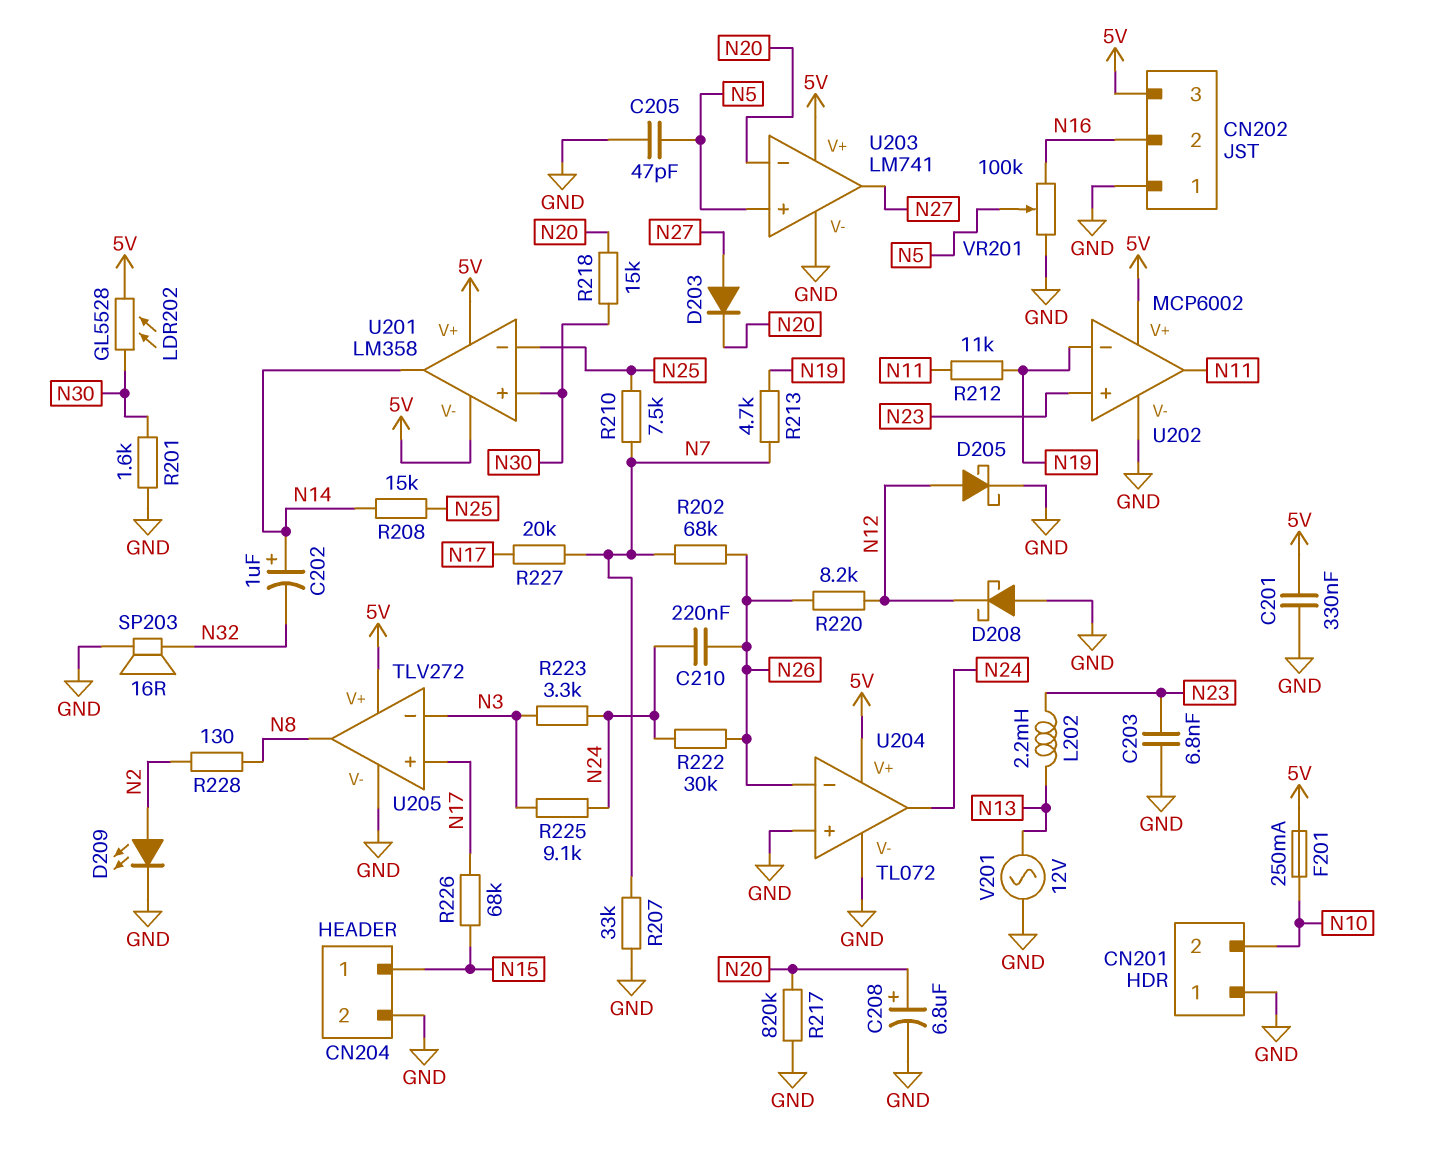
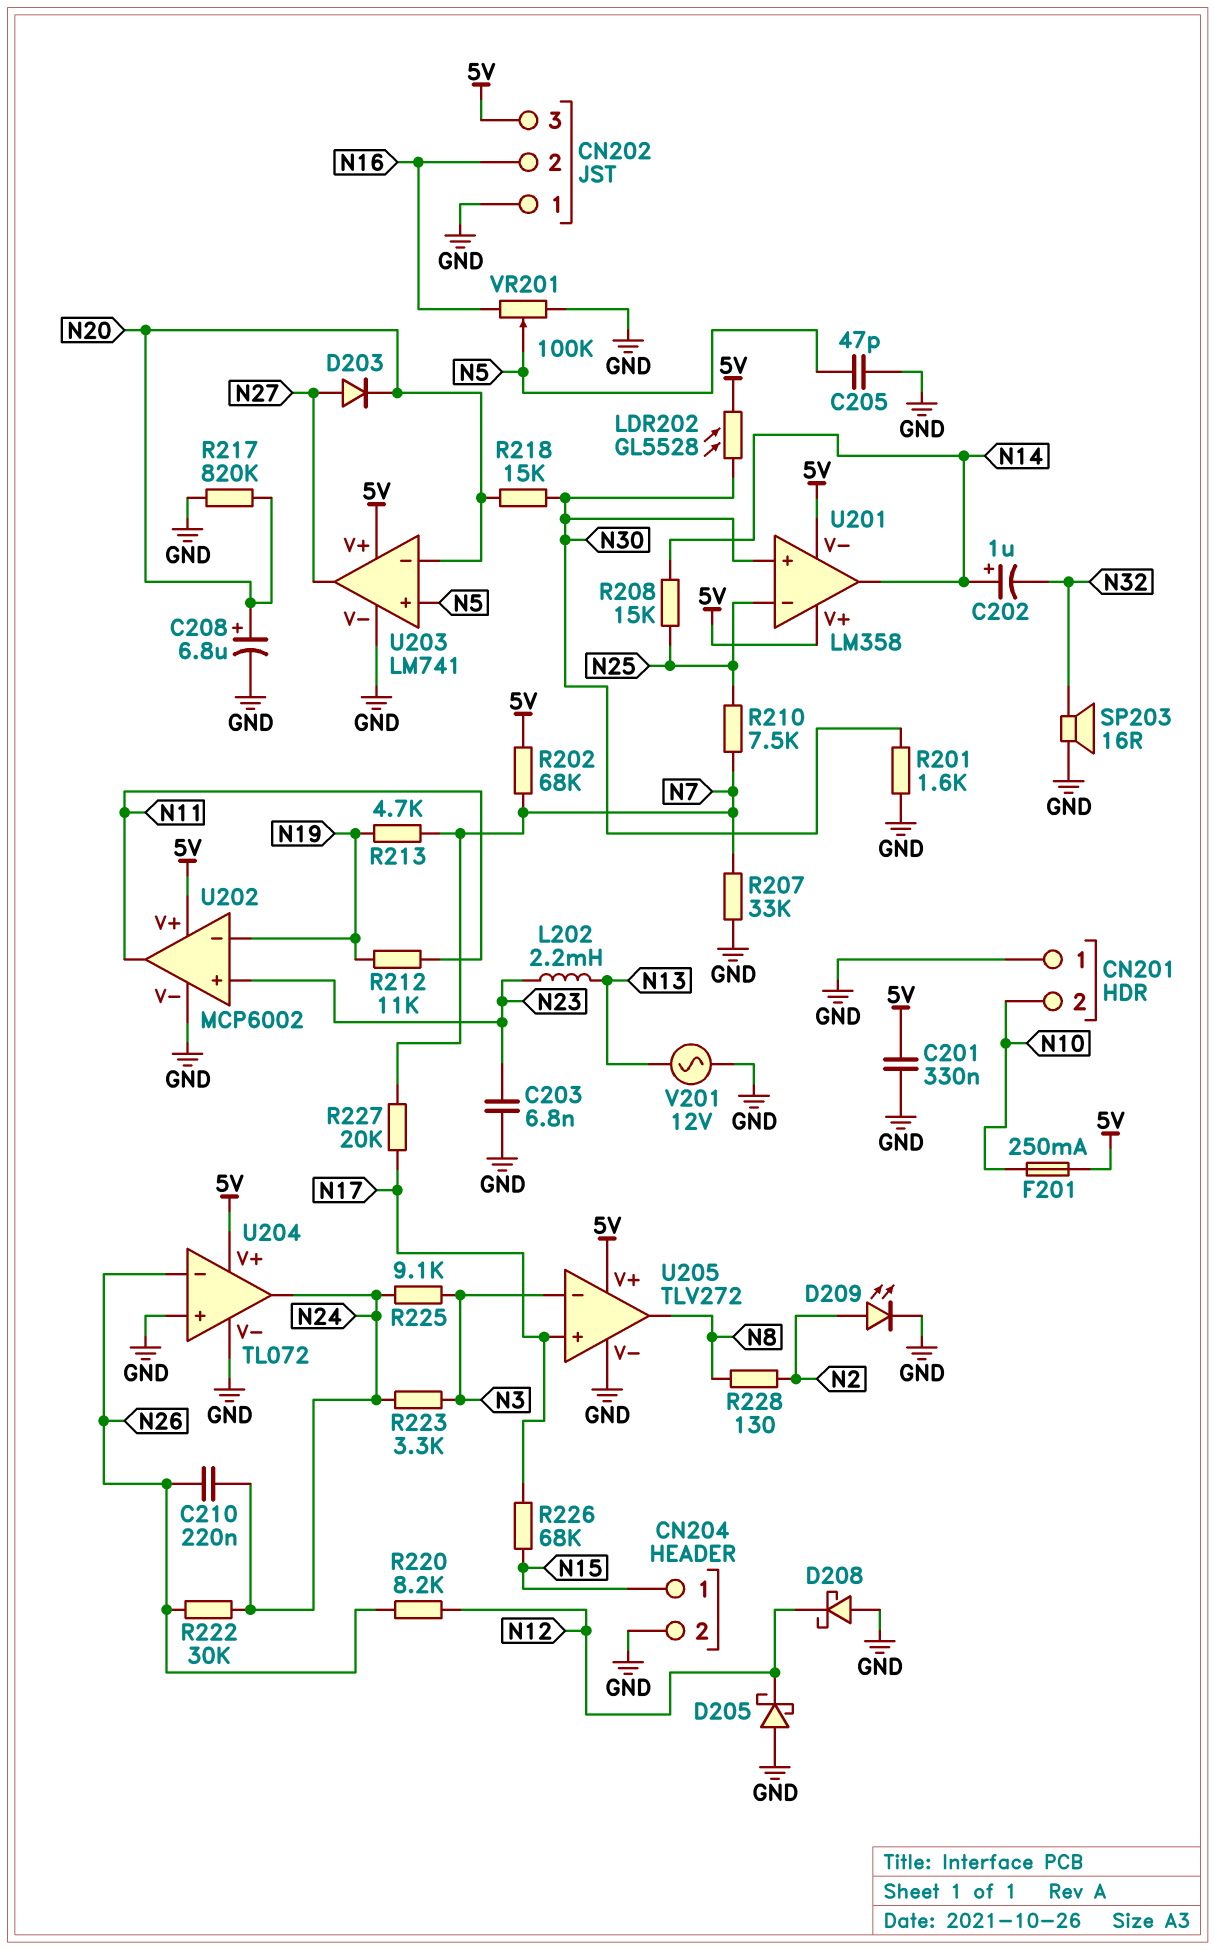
D205: schottky (A N12, K GND) -> schottky (A GND, K N12)
R202: 68k (N7, N26) -> 68k (5V, N7)

